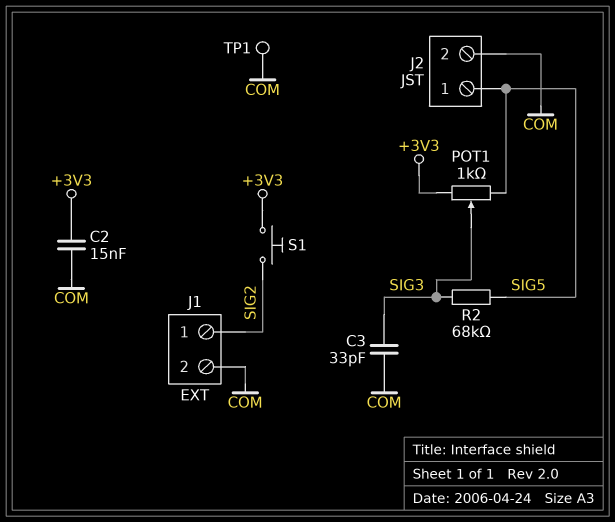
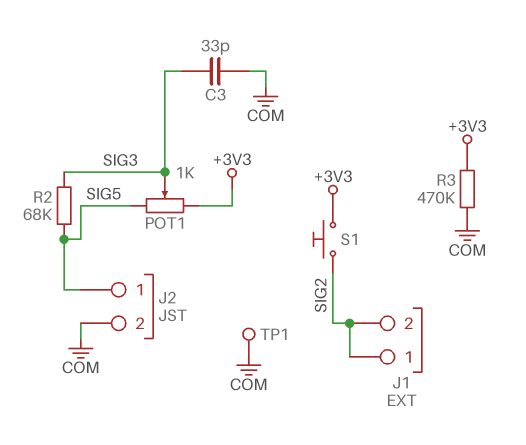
C2: 15nF (+3V3, COM) -> none
J1 pin 2: COM -> SIG2
R3: none -> 470k (+3V3, COM)

